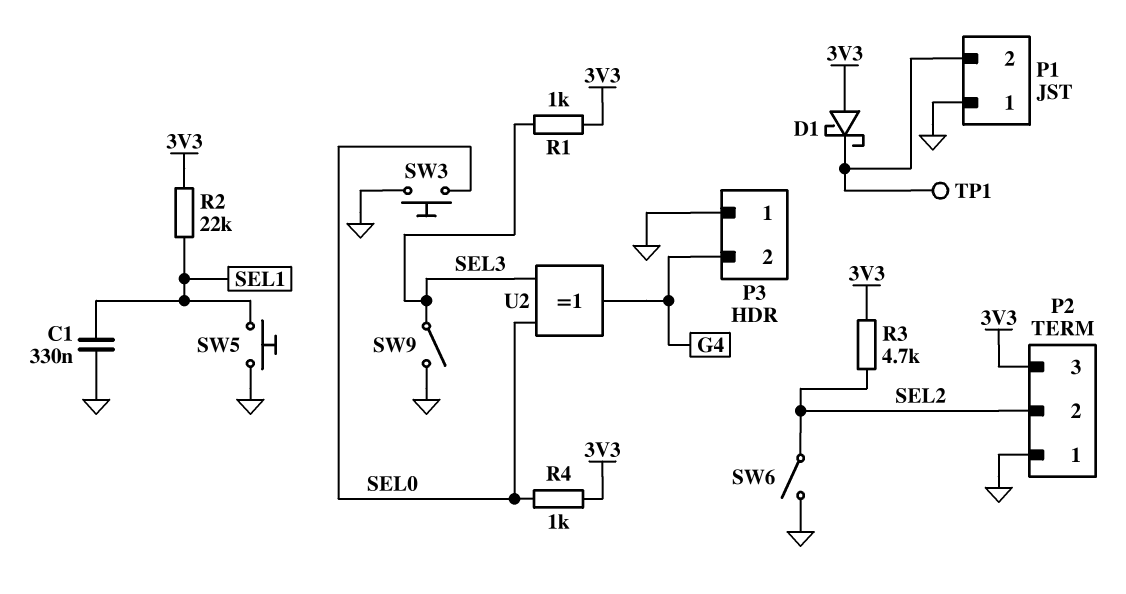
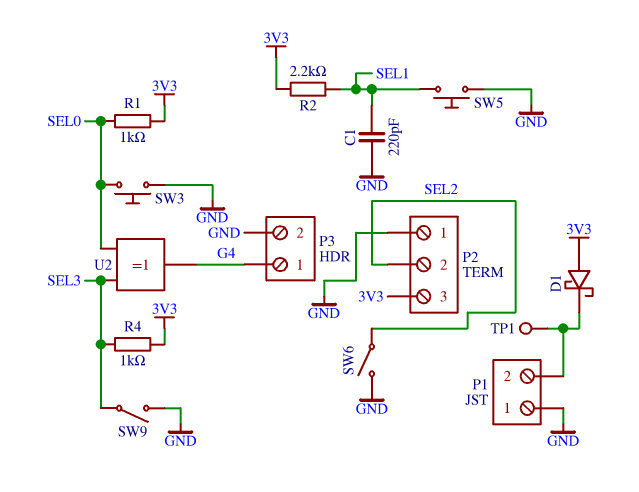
C1: 330nF (GND, SEL1) -> 220pF (GND, SEL1)
P3 pin 1: GND -> G4
P3 pin 2: G4 -> GND
R1: 1k (3V3, SEL3) -> 1k (3V3, SEL0)
R2: 22k (3V3, SEL1) -> 2.2k (3V3, SEL1)
R3: 4.7k (3V3, SEL2) -> none
R4: 1k (3V3, SEL0) -> 1k (3V3, SEL3)

